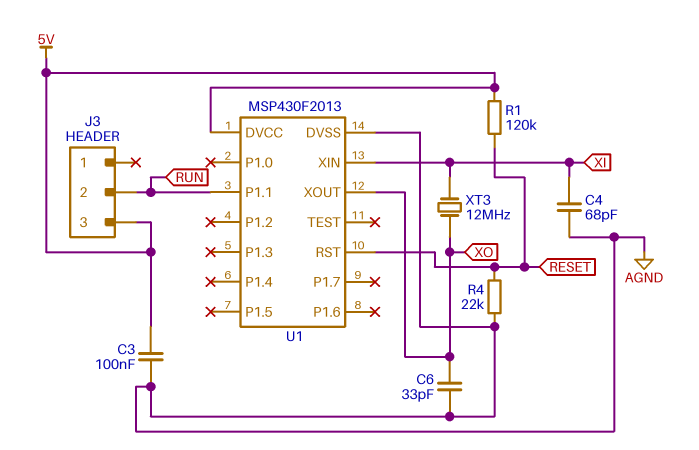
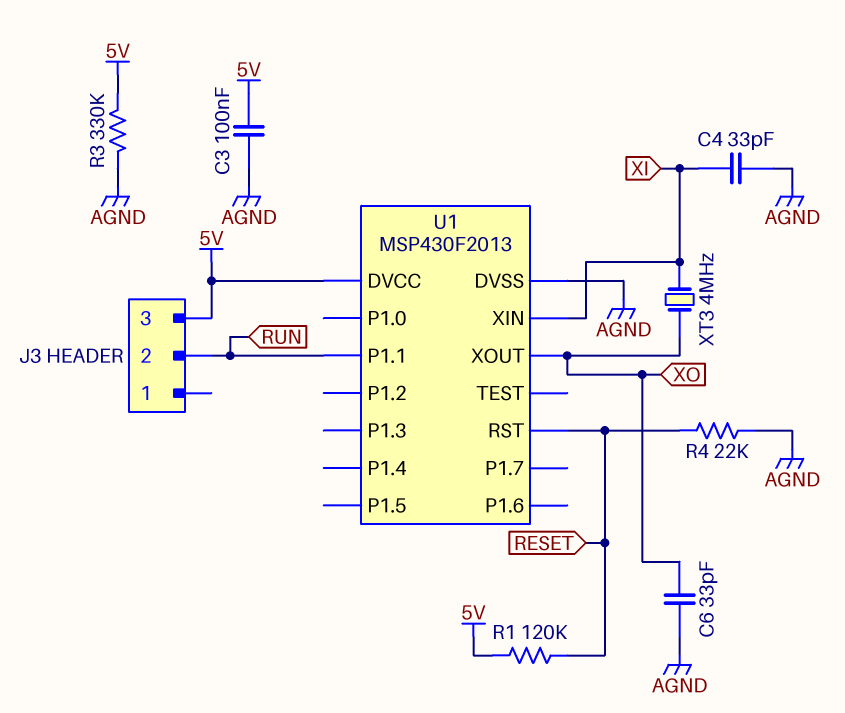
C4: 68pF (AGND, XI) -> 33pF (AGND, XI)
R3: none -> 330k (5V, AGND)
XT3: 12MHz (XI, XO) -> 4MHz (XI, XO)

